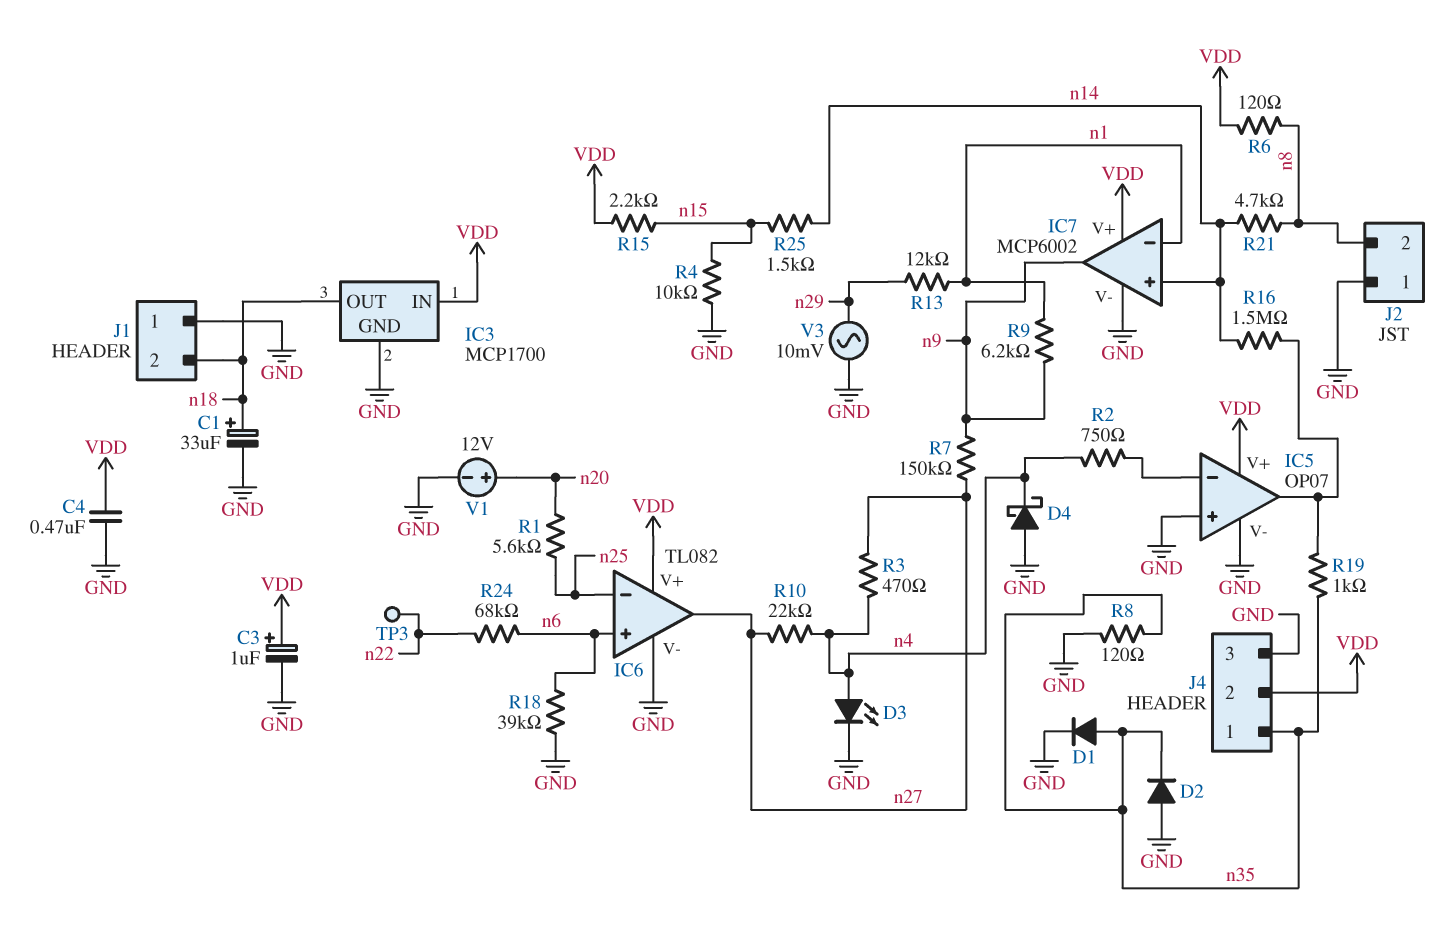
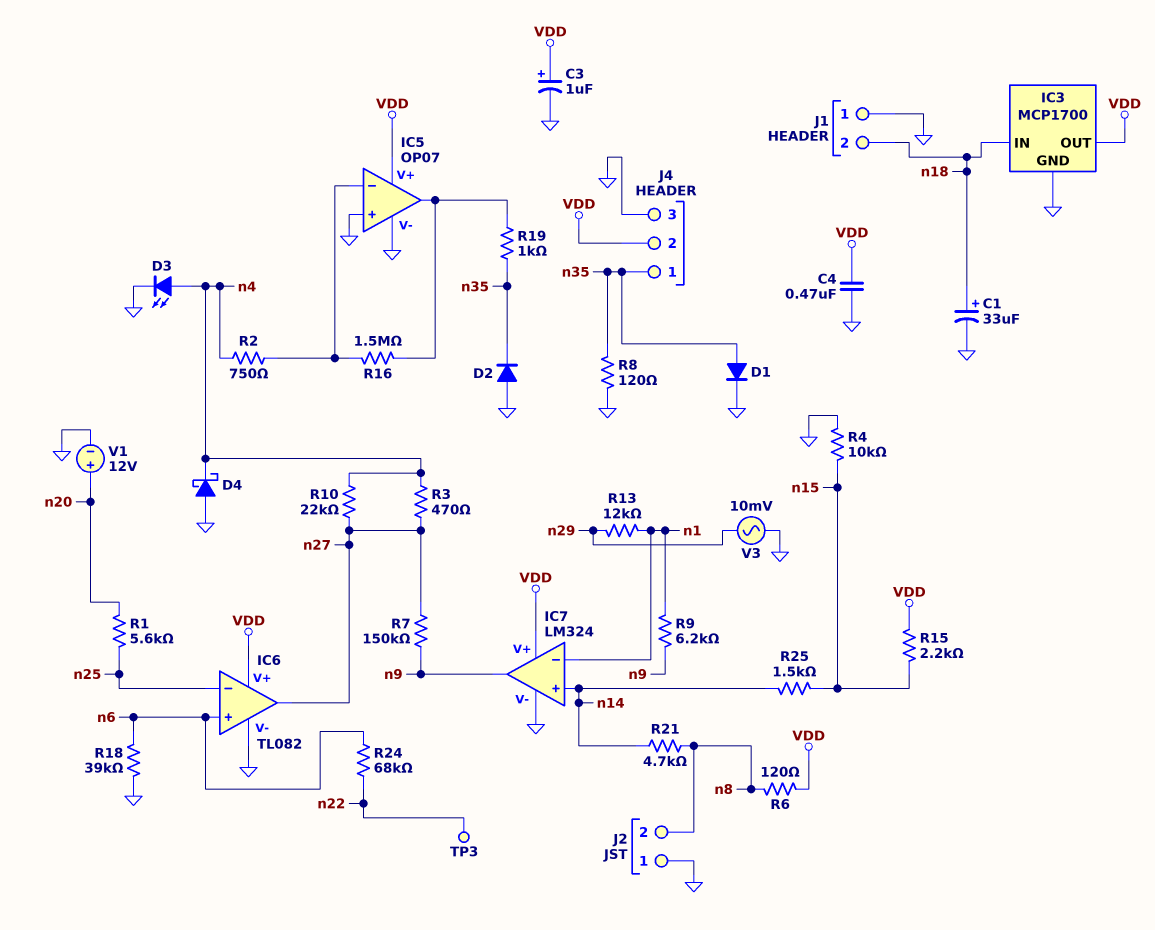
IC3 pin IN: VDD -> n18
IC3 pin OUT: n18 -> VDD
IC7: MCP6002 -> LM324
R16: 1.5M (IC5/out, n14) -> 1.5M (IC5/in-, IC5/out)

